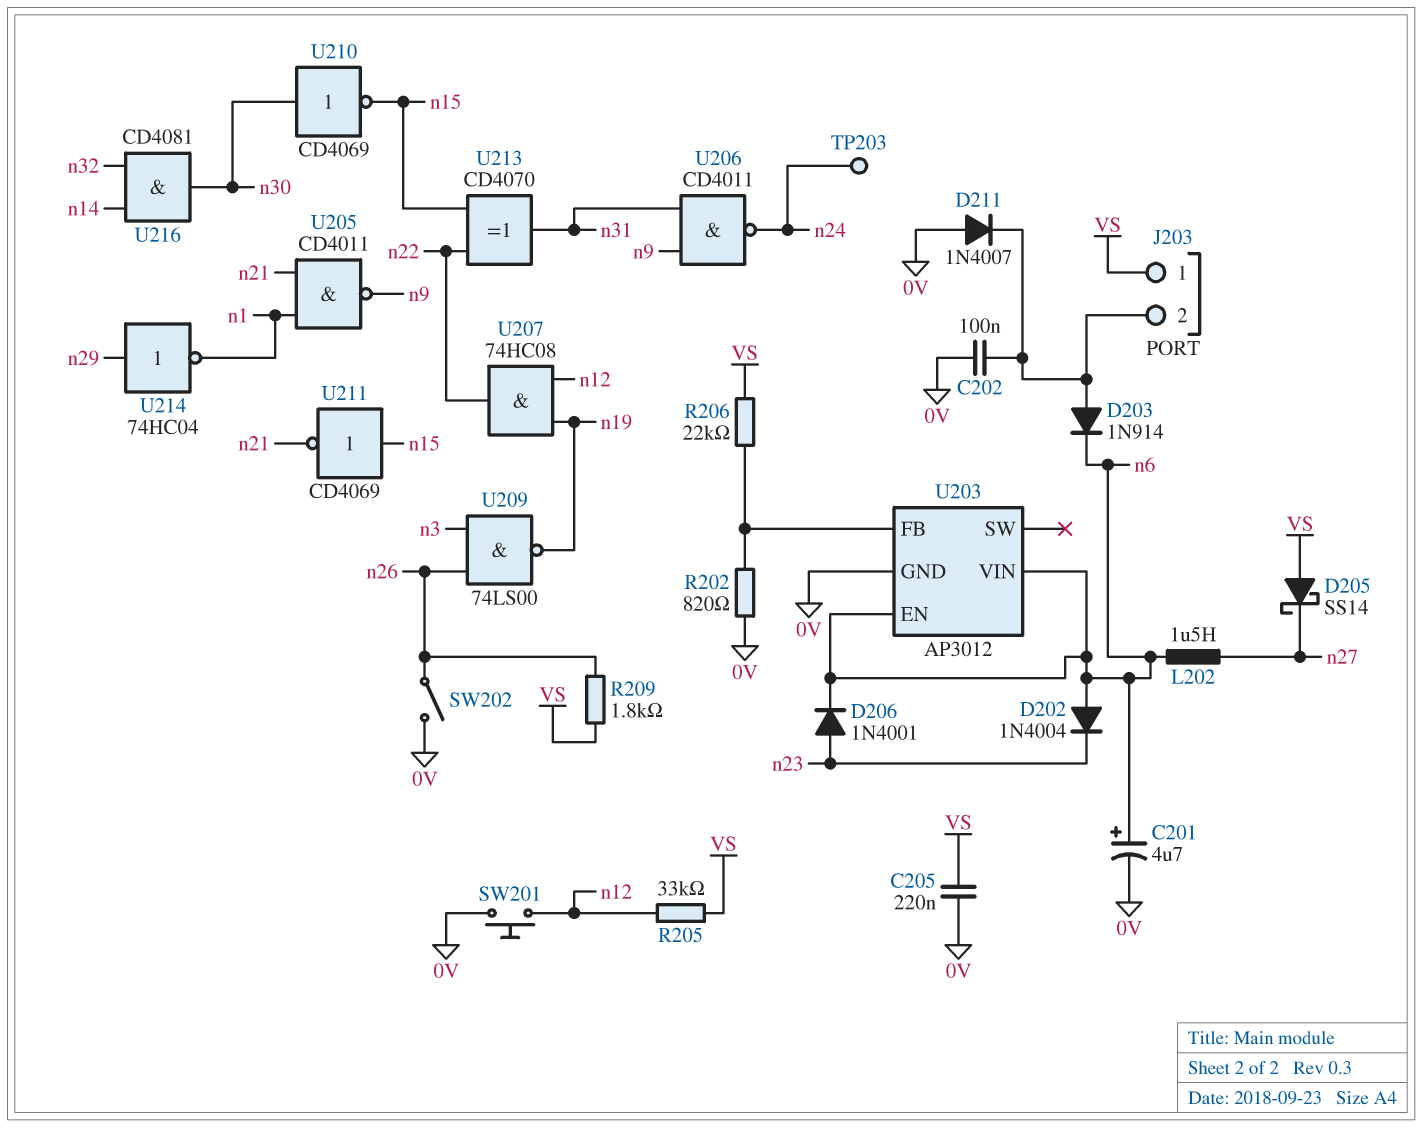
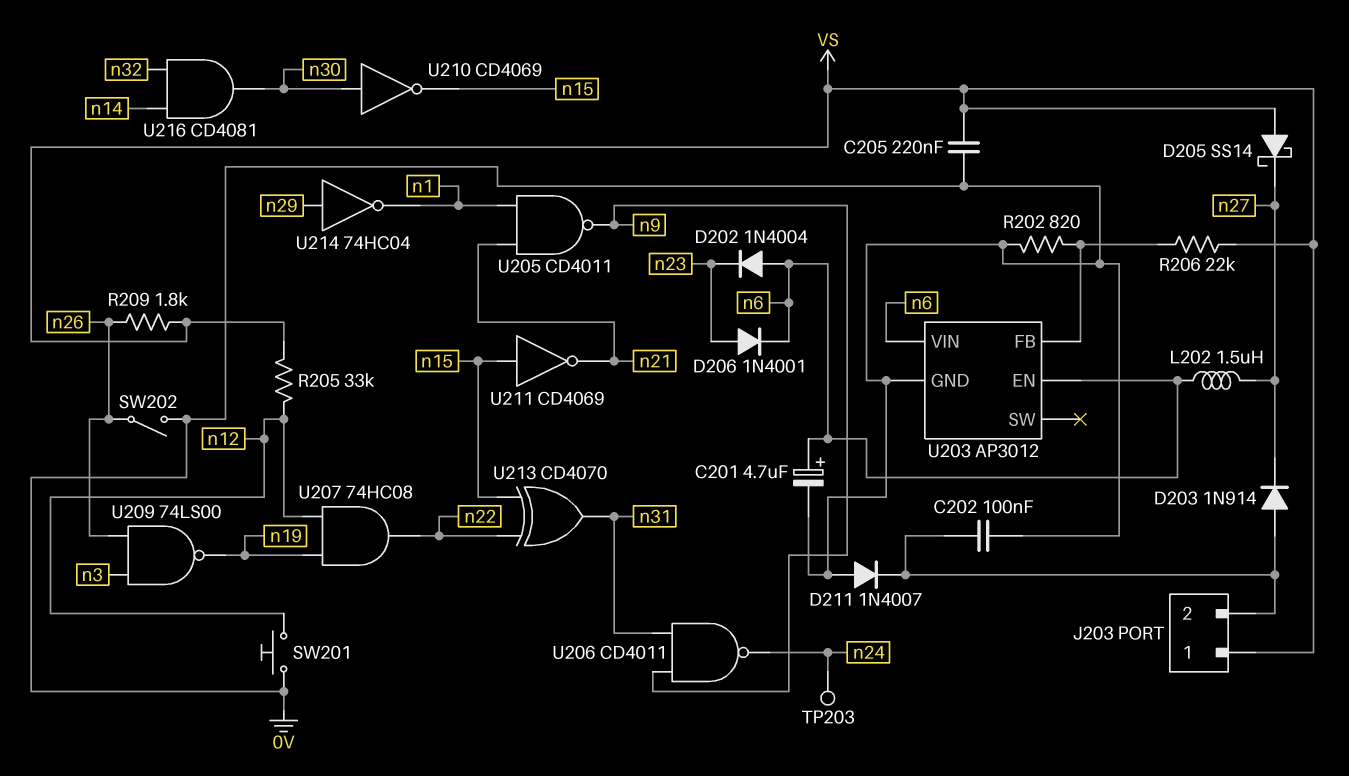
D203: diode 1N914 (A J203/2, K n6) -> diode 1N914 (A J203/2, K n27)

